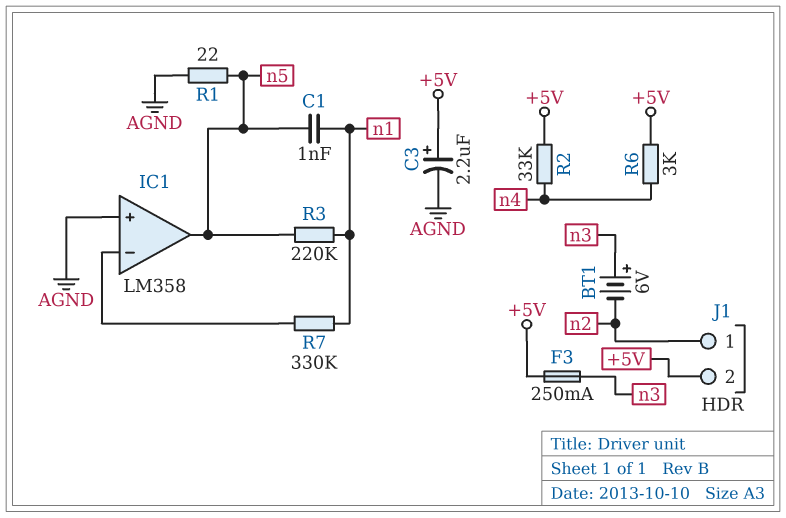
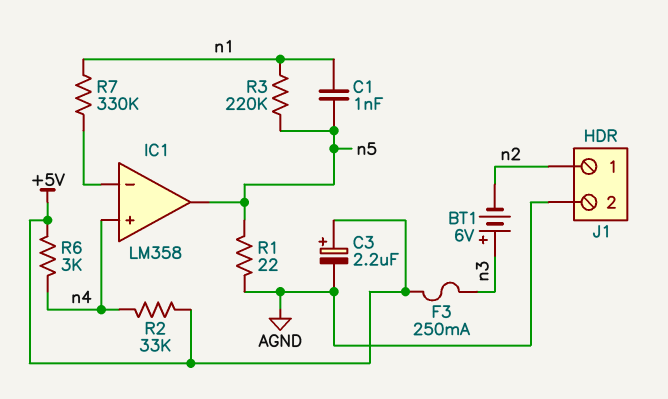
IC1 pin in+: AGND -> n4
J1 pin 2: +5V -> AGND

